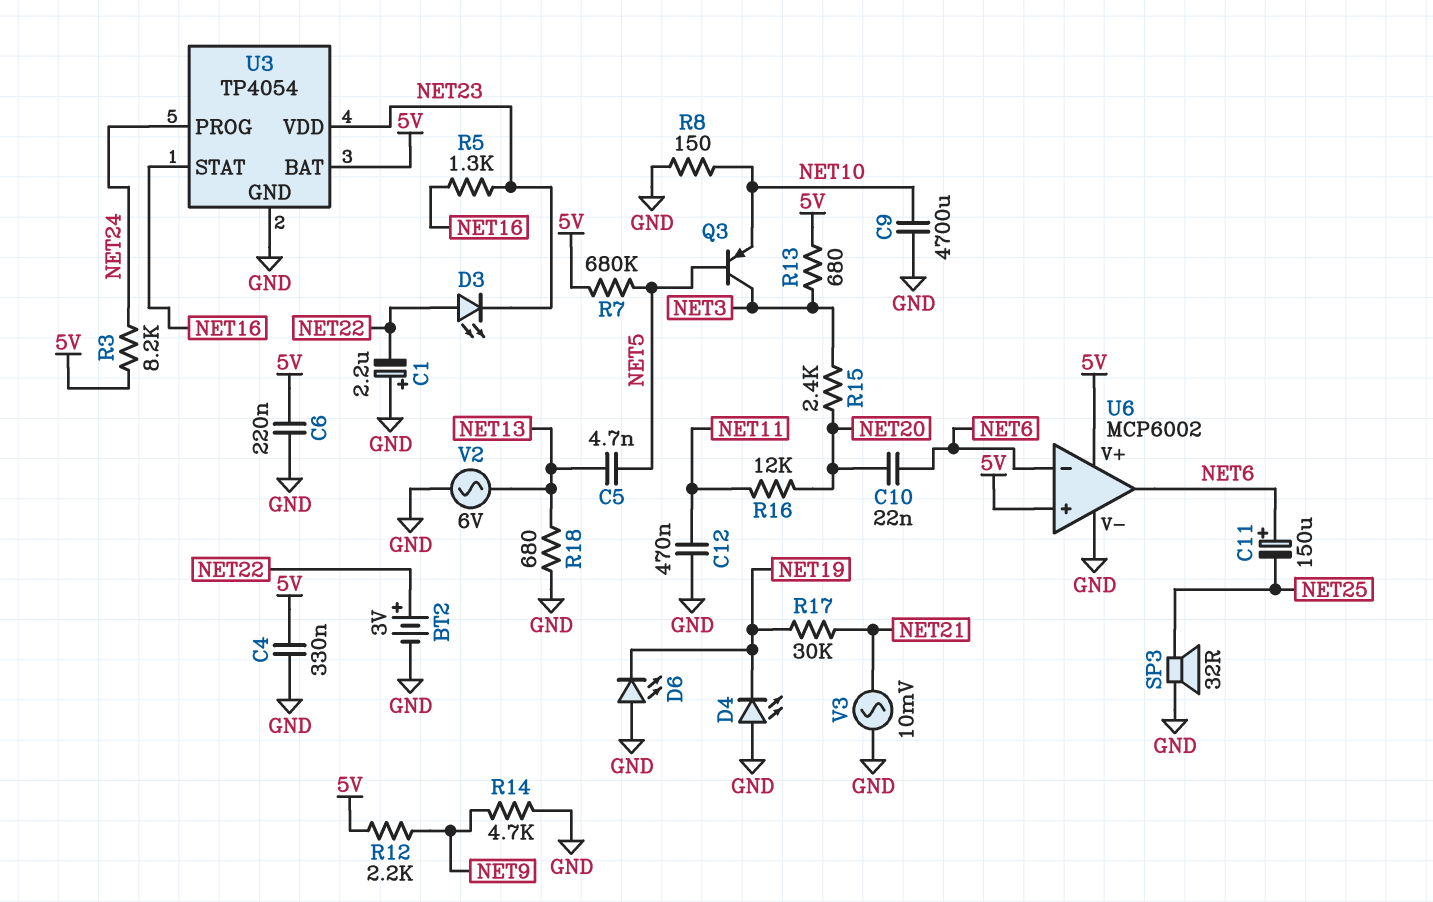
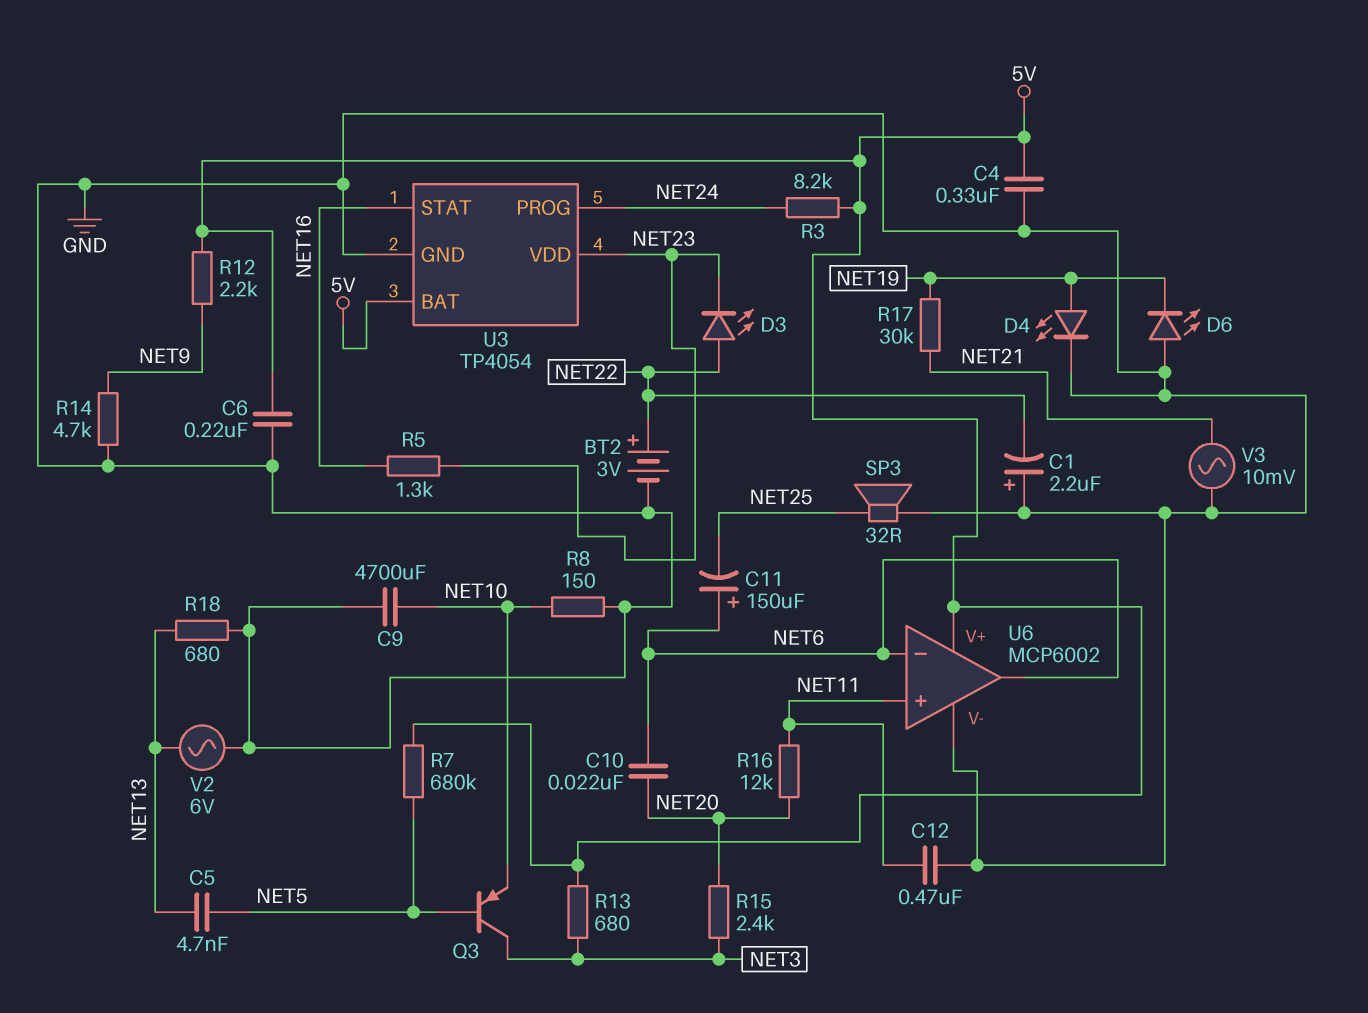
D4: LED (A GND, K NET19) -> LED (A NET19, K GND)
U6 pin in+: 5V -> NET11

